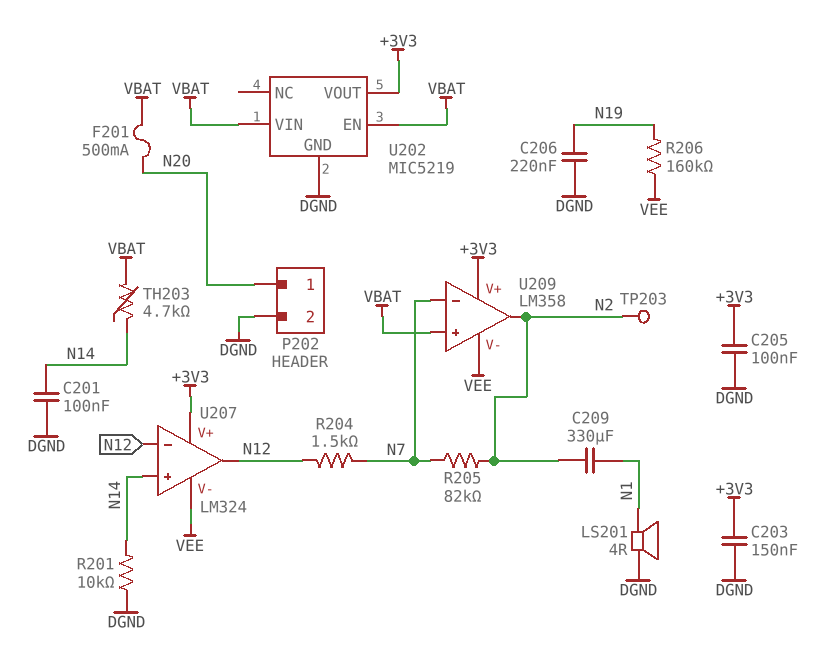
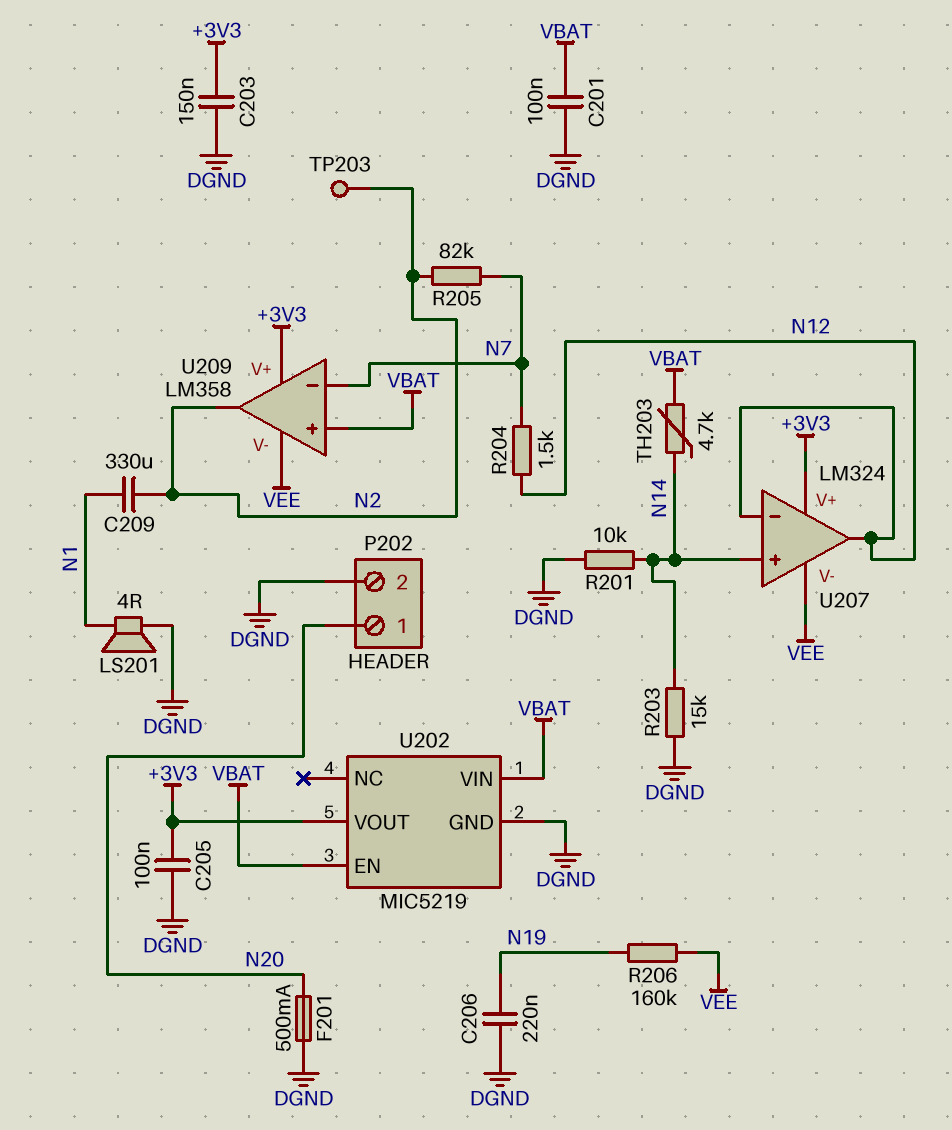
C201: 100nF (DGND, N14) -> 100nF (DGND, VBAT)
F201: 500mA (N20, VBAT) -> 500mA (DGND, N20)
R203: none -> 15k (DGND, N14)

